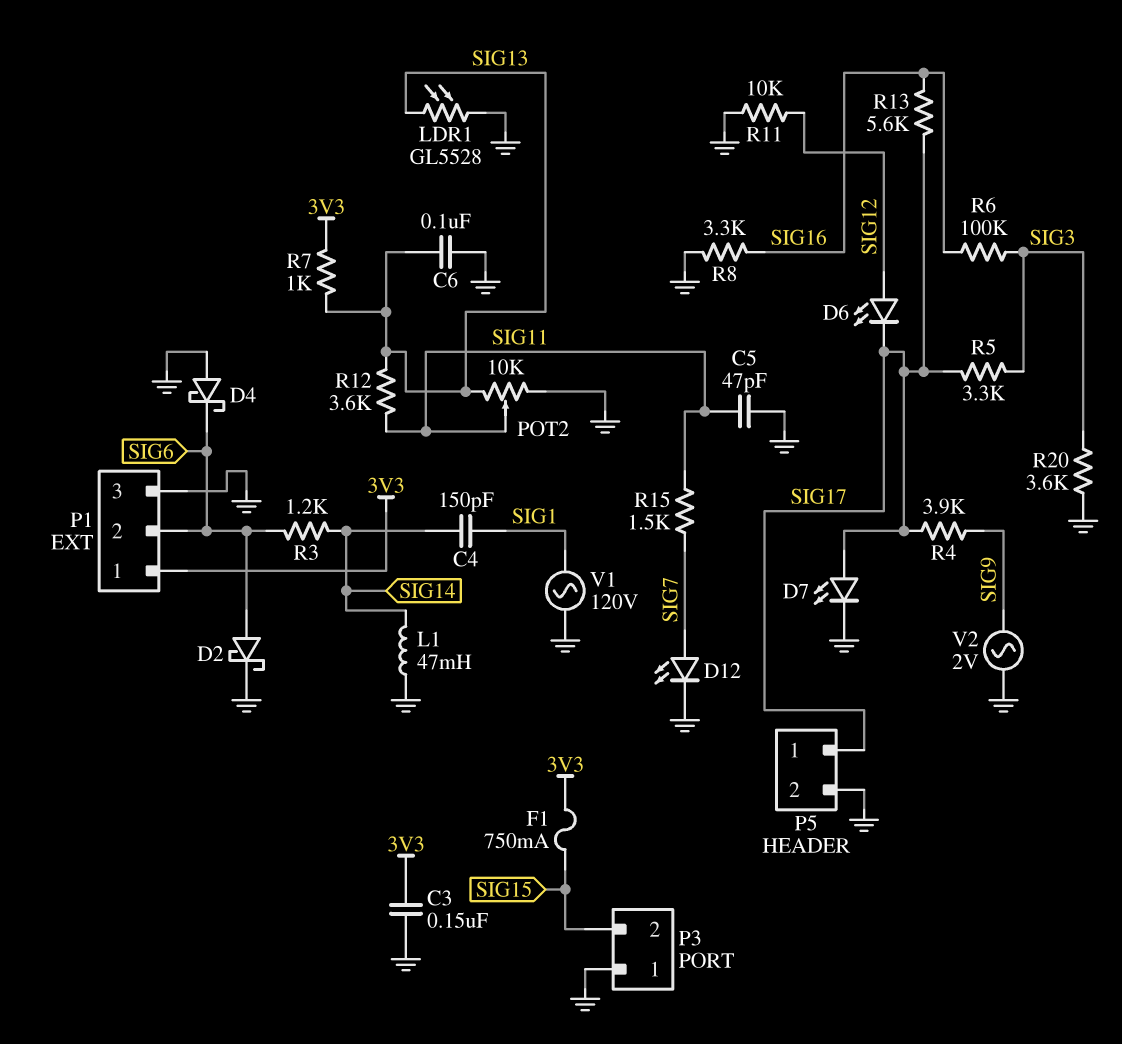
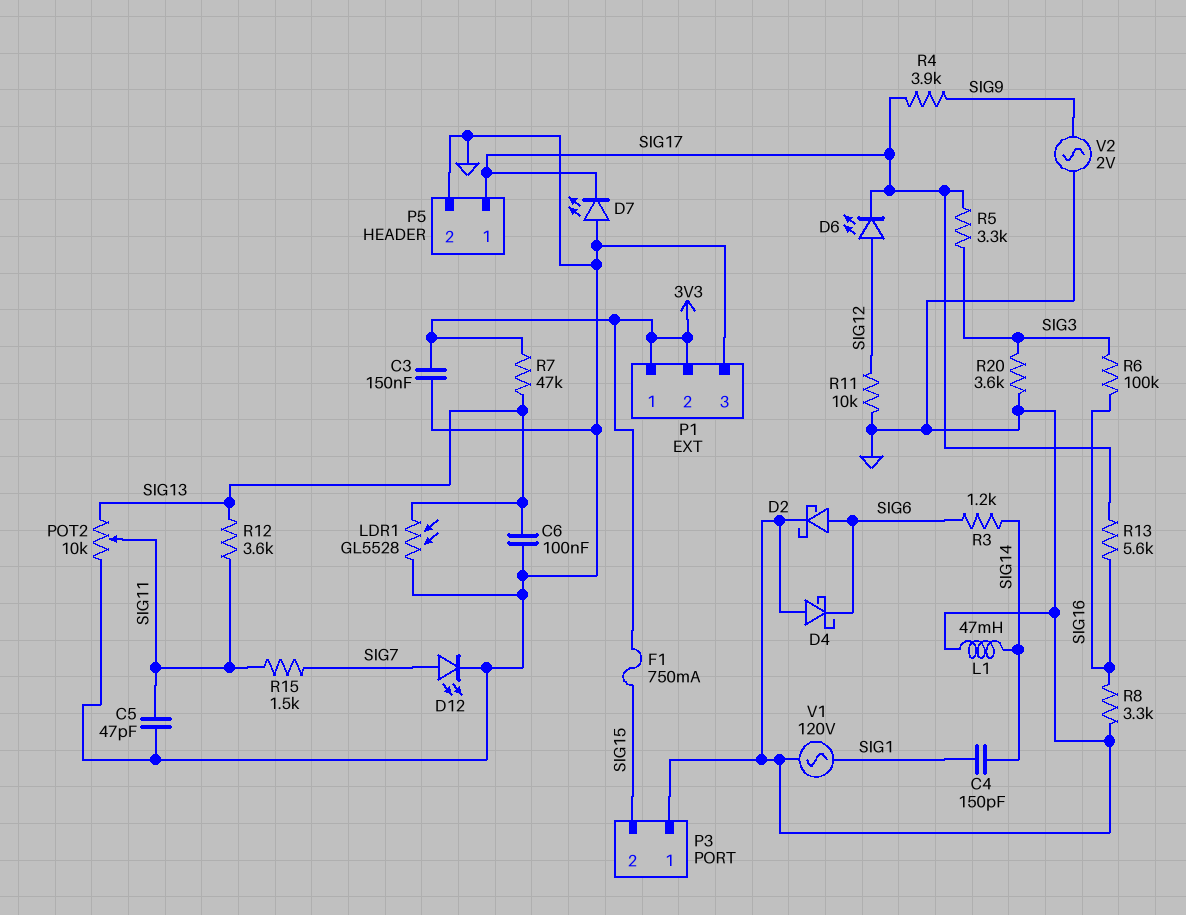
D7: LED (A SIG17, K GND) -> LED (A GND, K SIG17)
P1 pin 2: SIG6 -> 3V3
R7: 1k (3V3, SIG13) -> 47k (3V3, SIG13)

